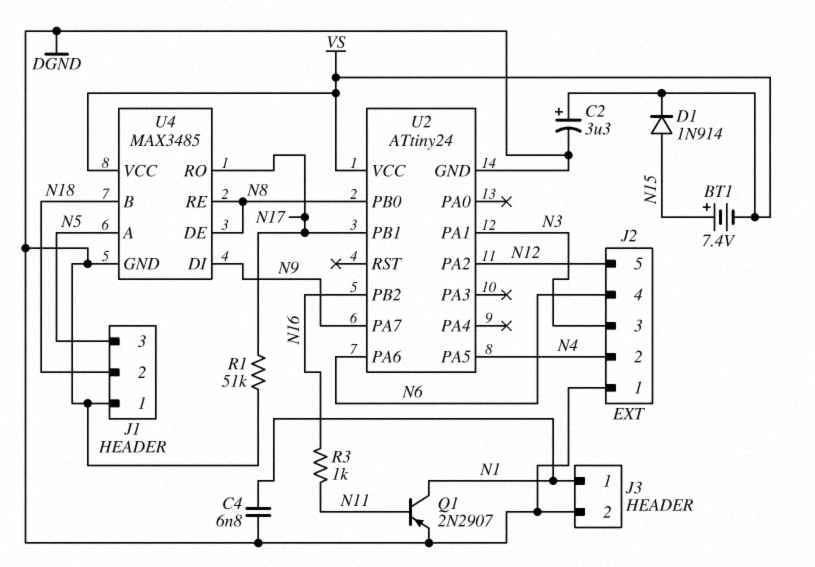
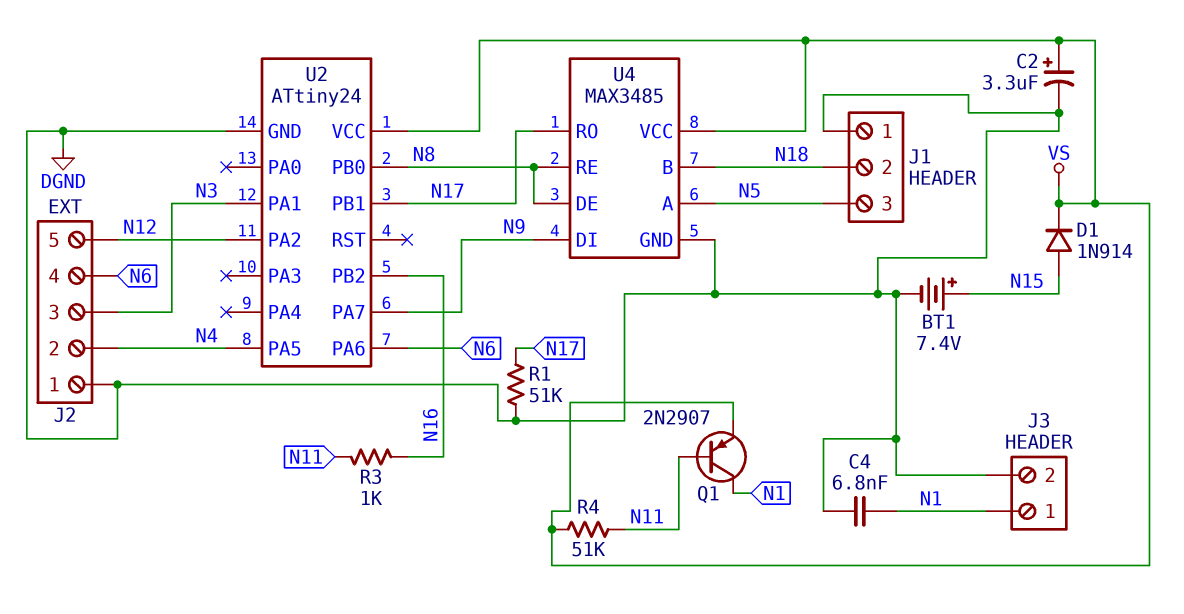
BT1: 7.4V (plus N15, minus VS) -> 7.4V (plus N15, minus DGND)
Q1: PNP 2N2907 (B N11, C N1, E DGND) -> PNP 2N2907 (B N11, C N1, E VS)
R4: none -> 51k (N11, VS)

